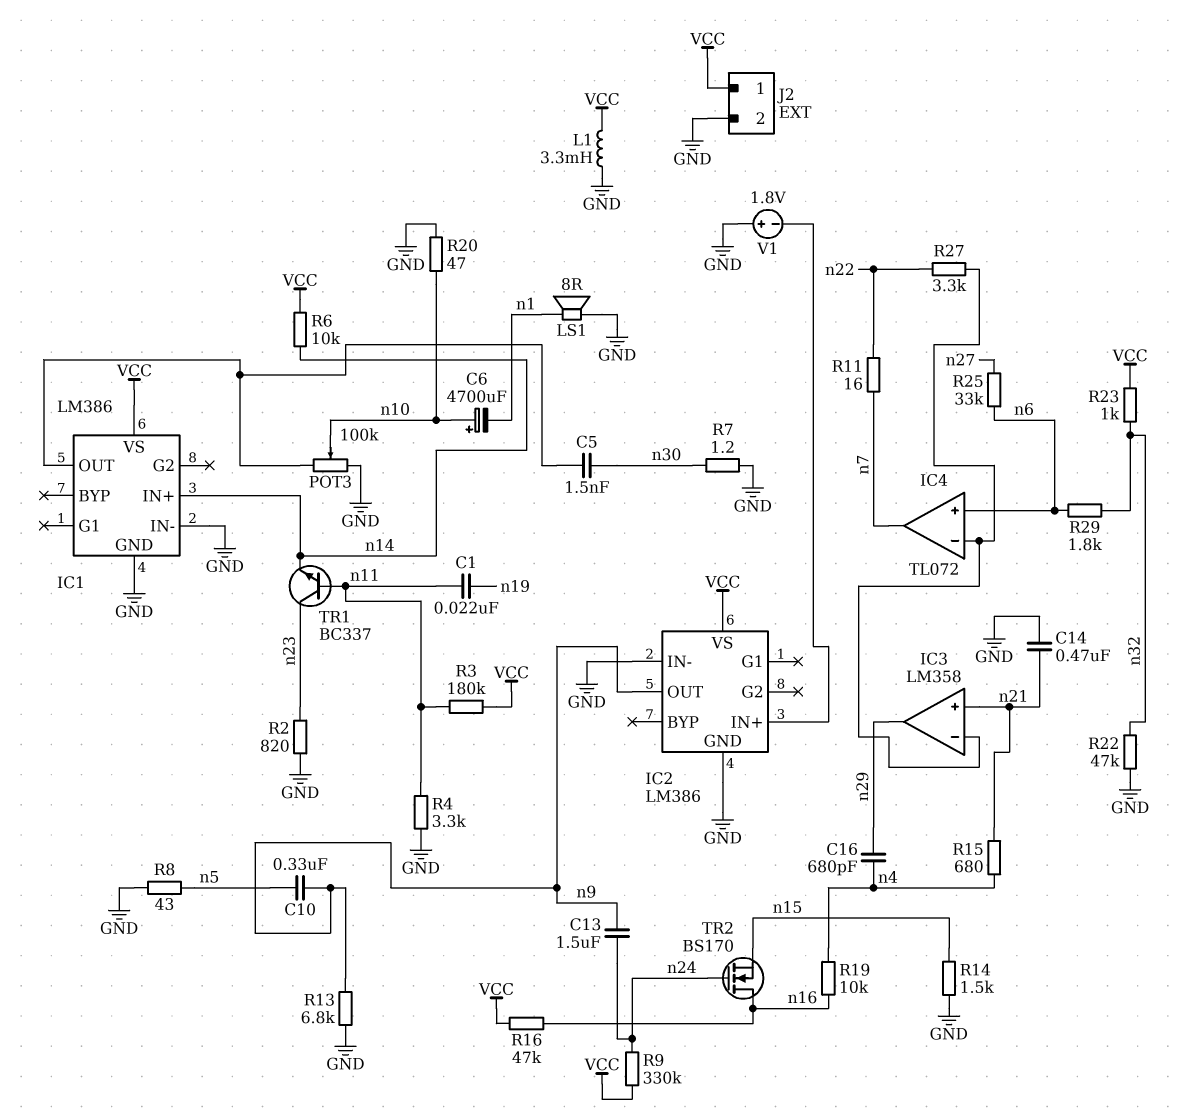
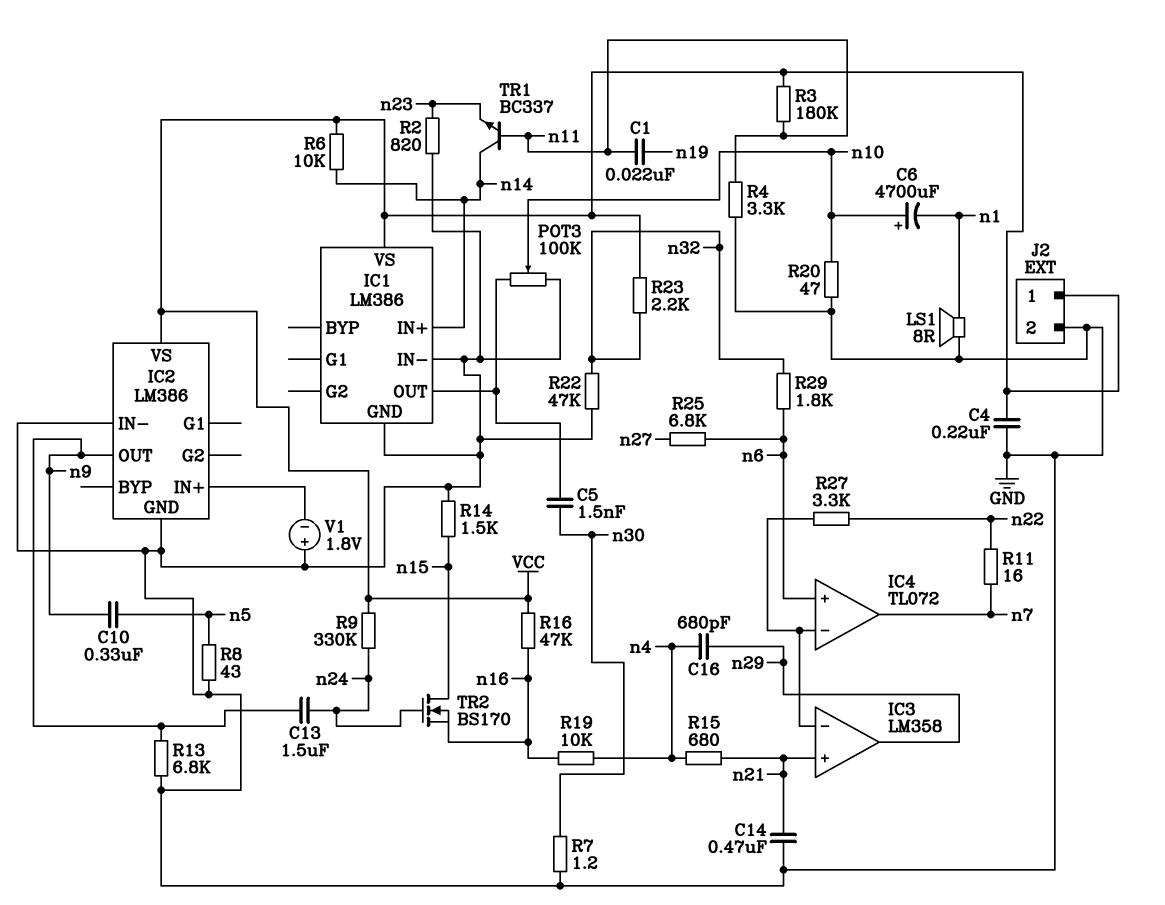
C4: none -> 220nF (GND, VCC)
L1: 3.3mH (GND, VCC) -> none
R23: 1k (VCC, n32) -> 2.2k (VCC, n32)
R25: 33k (n6, n27) -> 6.8k (n6, n27)
TR1: NPN BC337 (B n11, C n23, E n14) -> NPN BC337 (B n11, C n14, E n23)
TR2: NMOS BS170 (G n24, D n16, S n15) -> NMOS BS170 (G n24, D n15, S n16)

